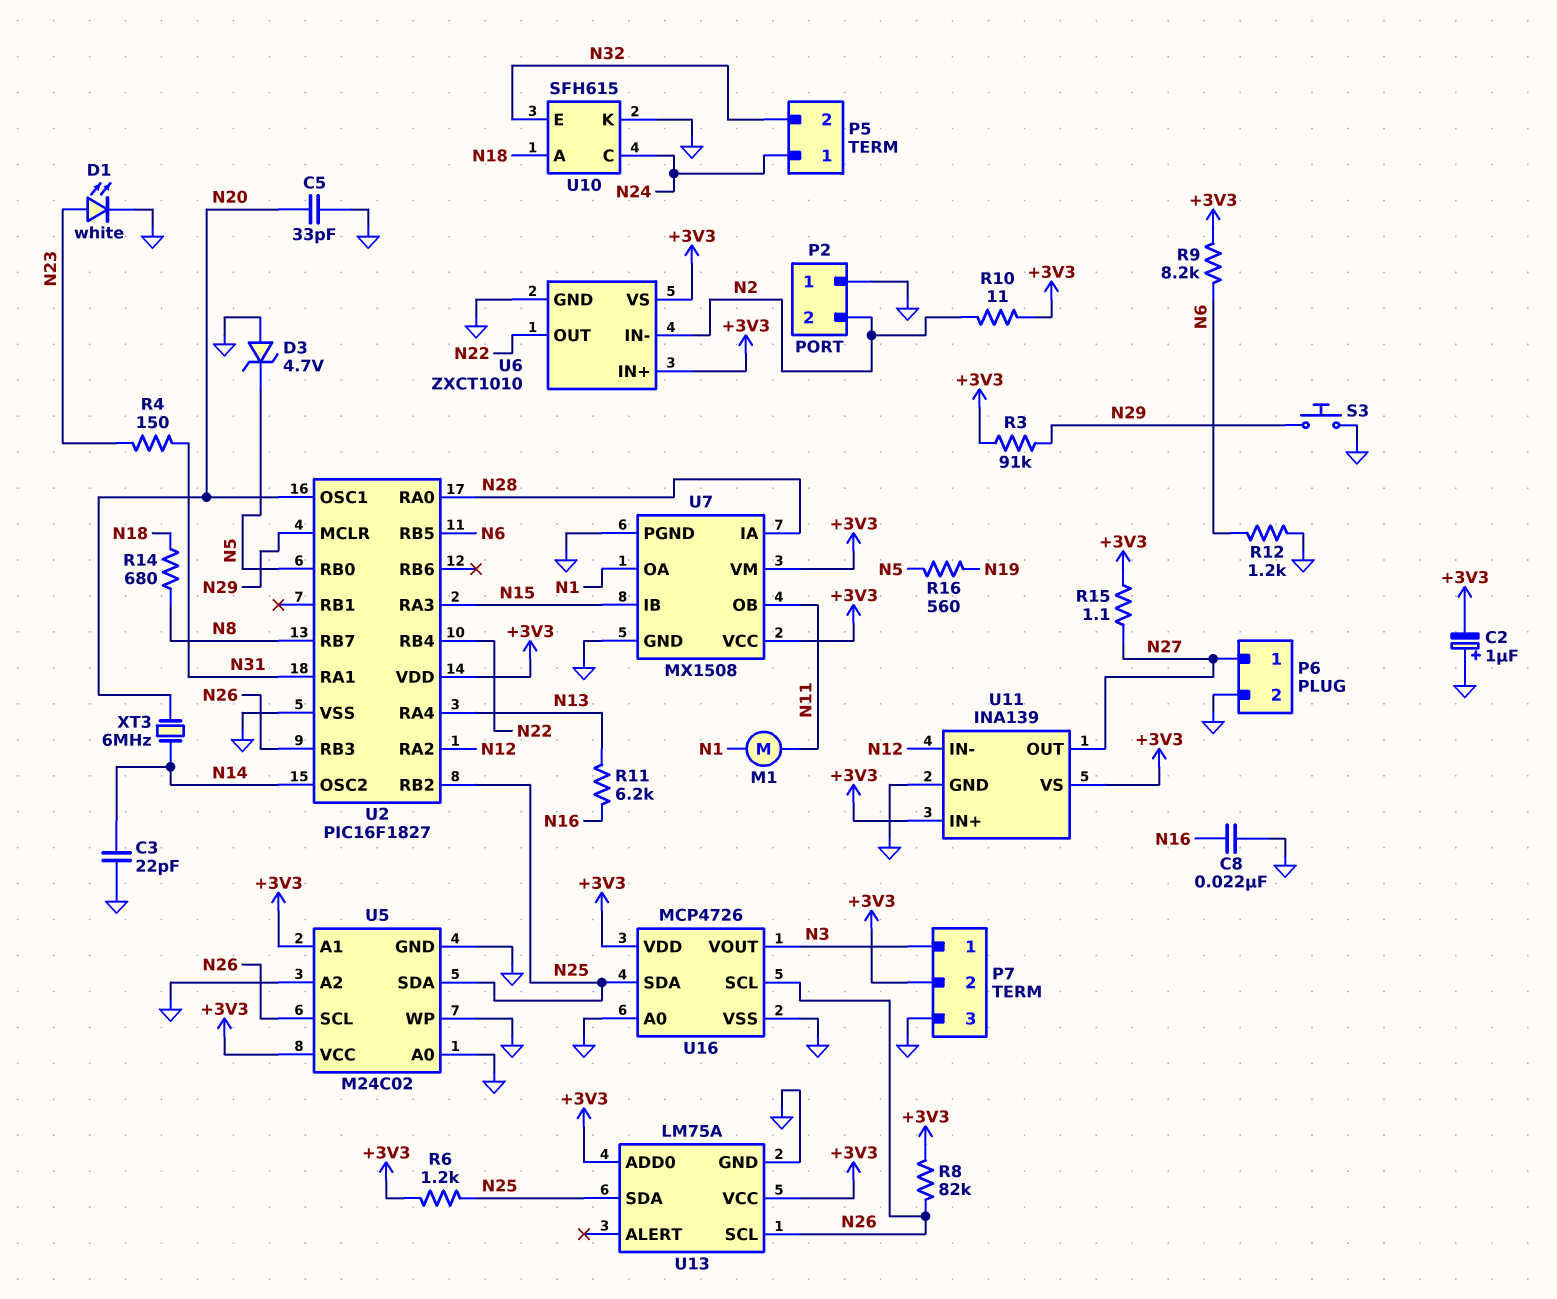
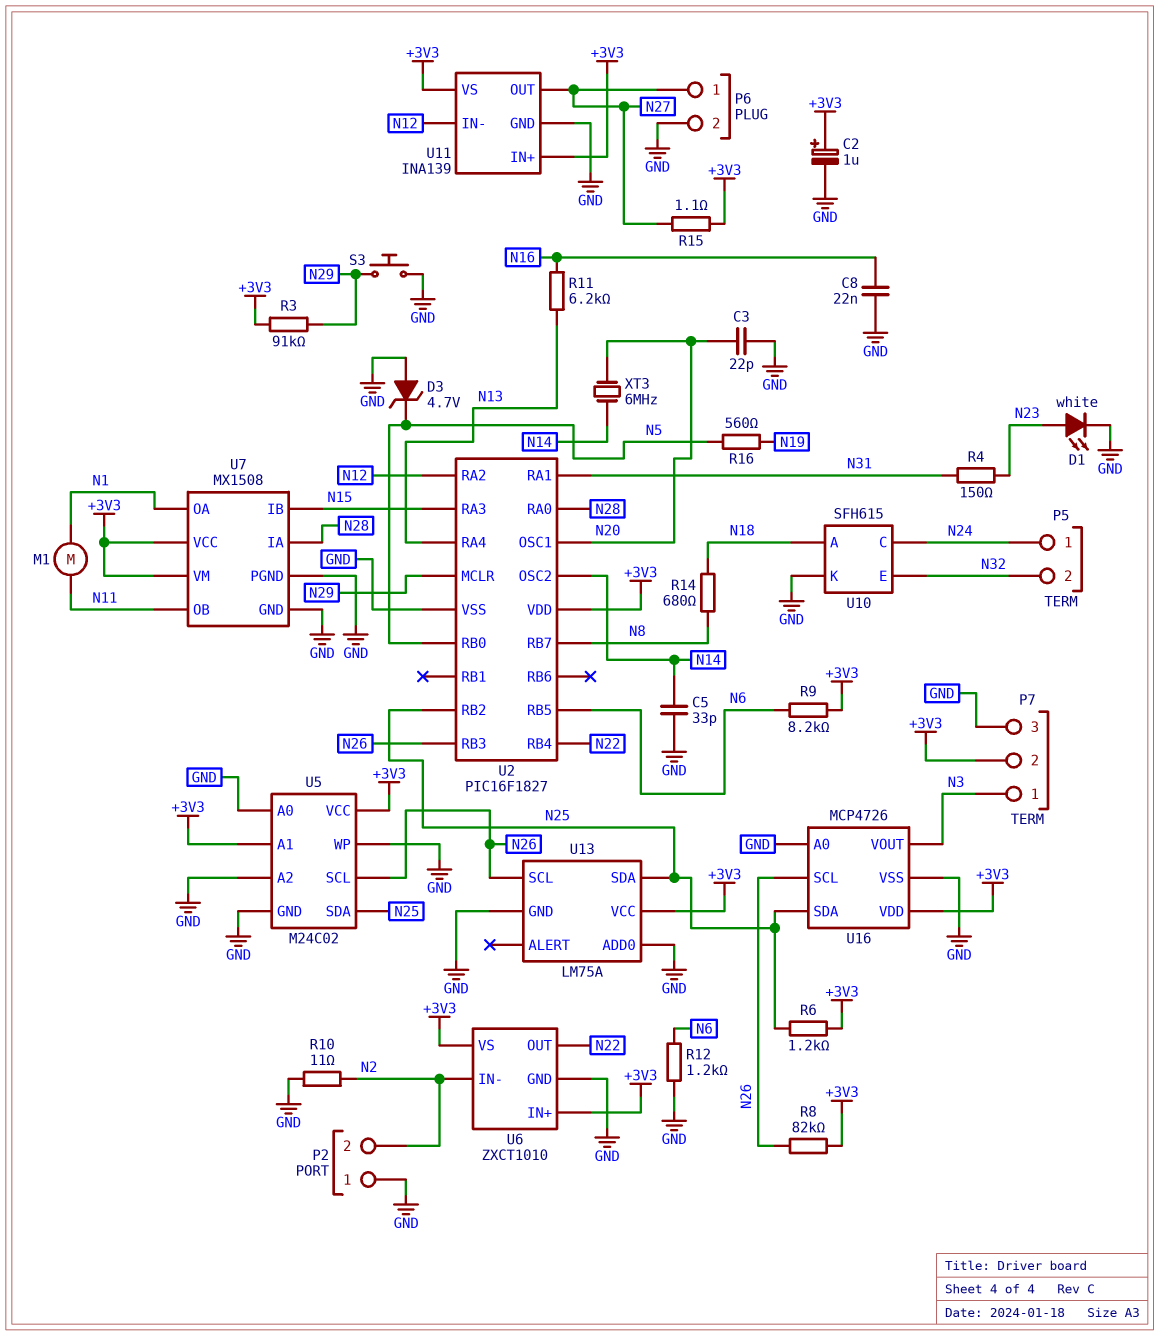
C2: 1uF (plus GND, minus +3V3) -> 1uF (plus +3V3, minus GND)
C3: 22pF (GND, N14) -> 22pF (GND, N20)
C5: 33pF (GND, N20) -> 33pF (GND, N14)
R10: 11 (+3V3, N2) -> 11 (GND, N2)
U13 pin ADD0: +3V3 -> GND

